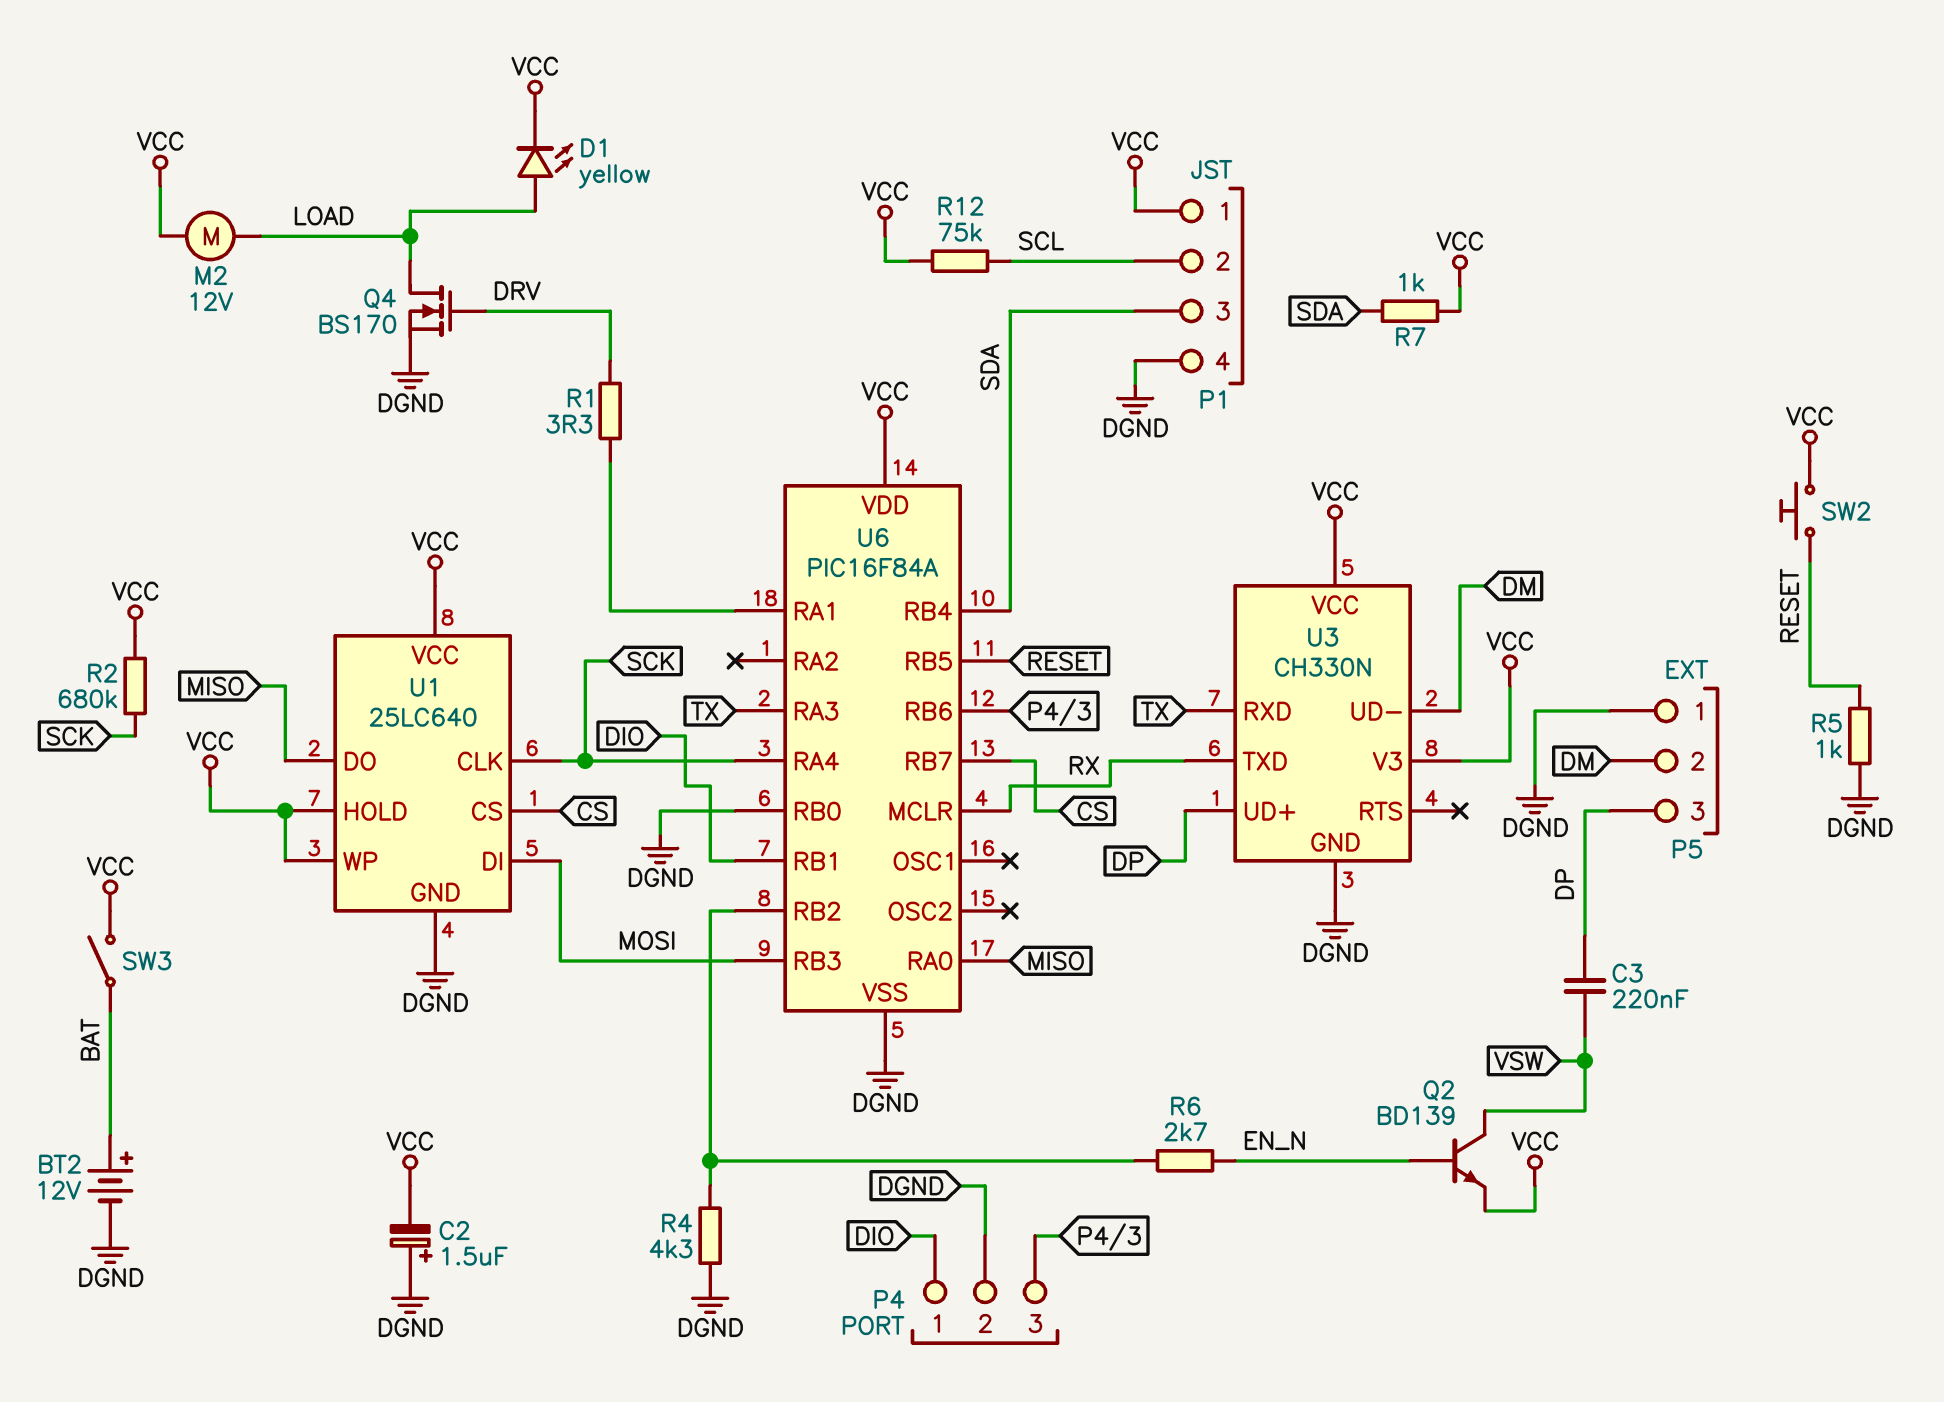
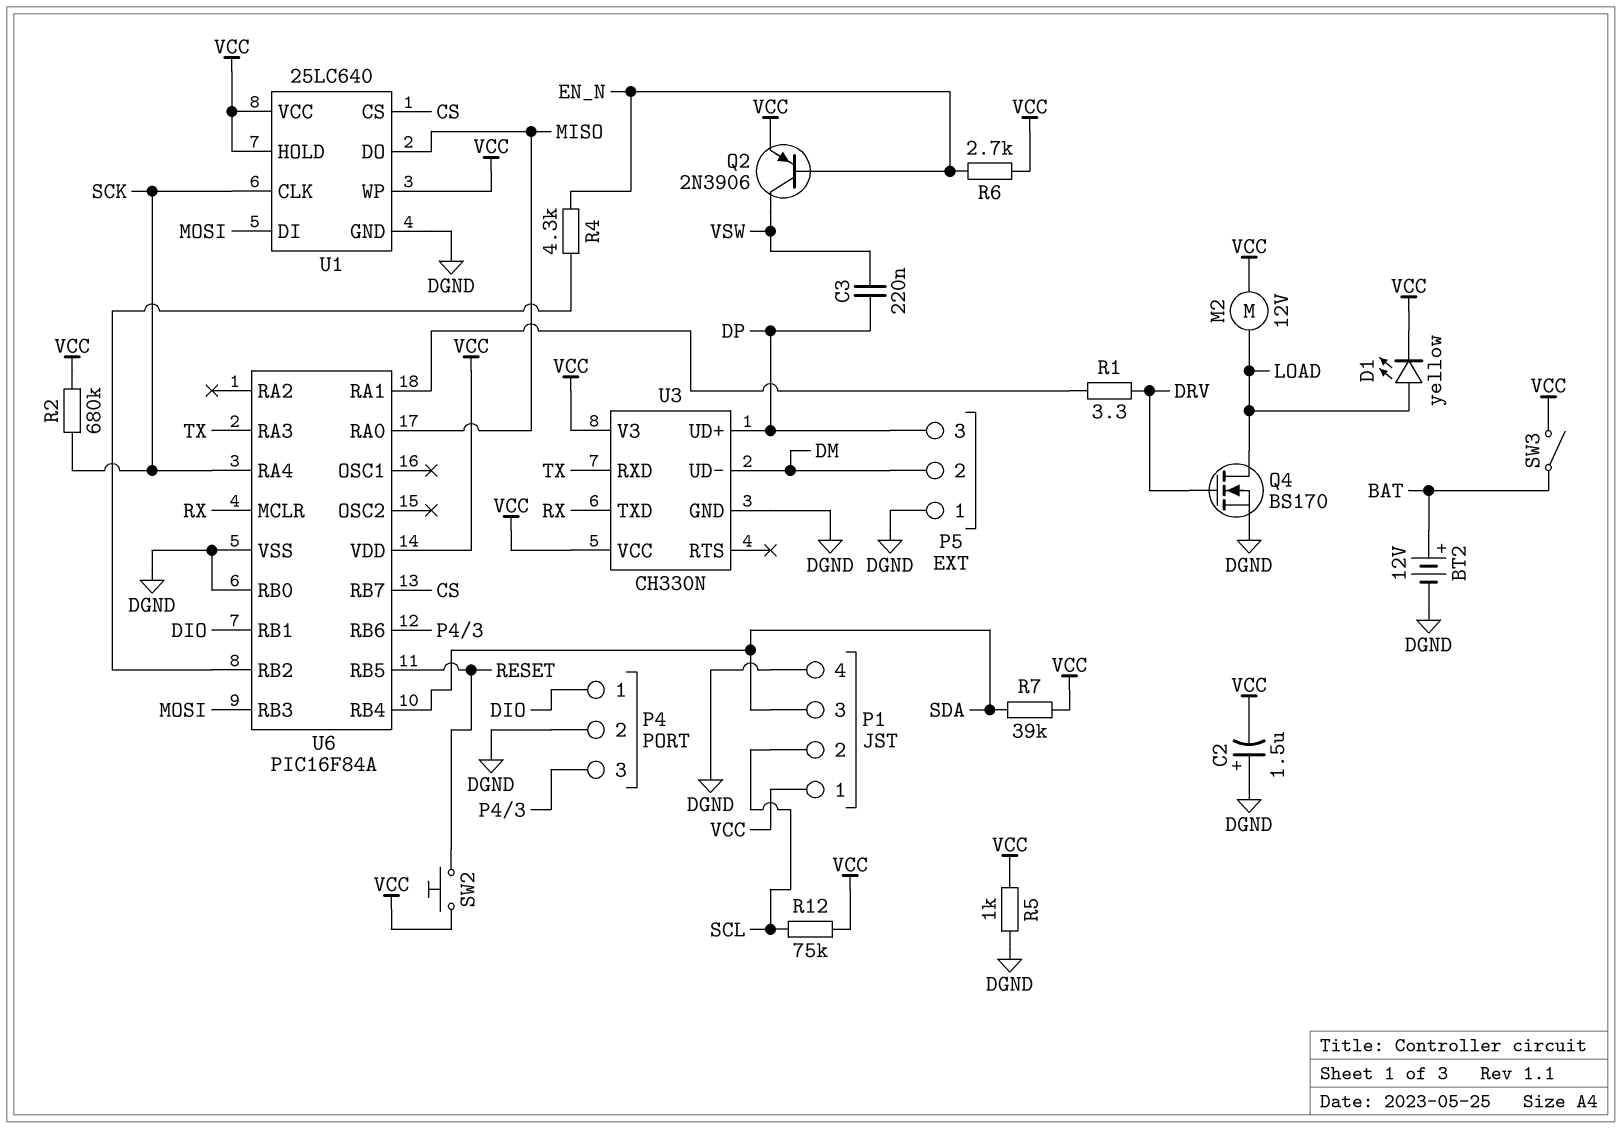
Q2: NPN BD139 (B EN_N, C VSW, E VCC) -> PNP 2N3906 (B EN_N, C VSW, E VCC)
R4: 4.3k (DGND, U6/RB2) -> 4.3k (EN_N, U6/RB2)
R5: 1k (DGND, RESET) -> 1k (DGND, VCC)
R6: 2.7k (EN_N, U6/RB2) -> 2.7k (EN_N, VCC)
R7: 1k (SDA, VCC) -> 39k (SDA, VCC)

